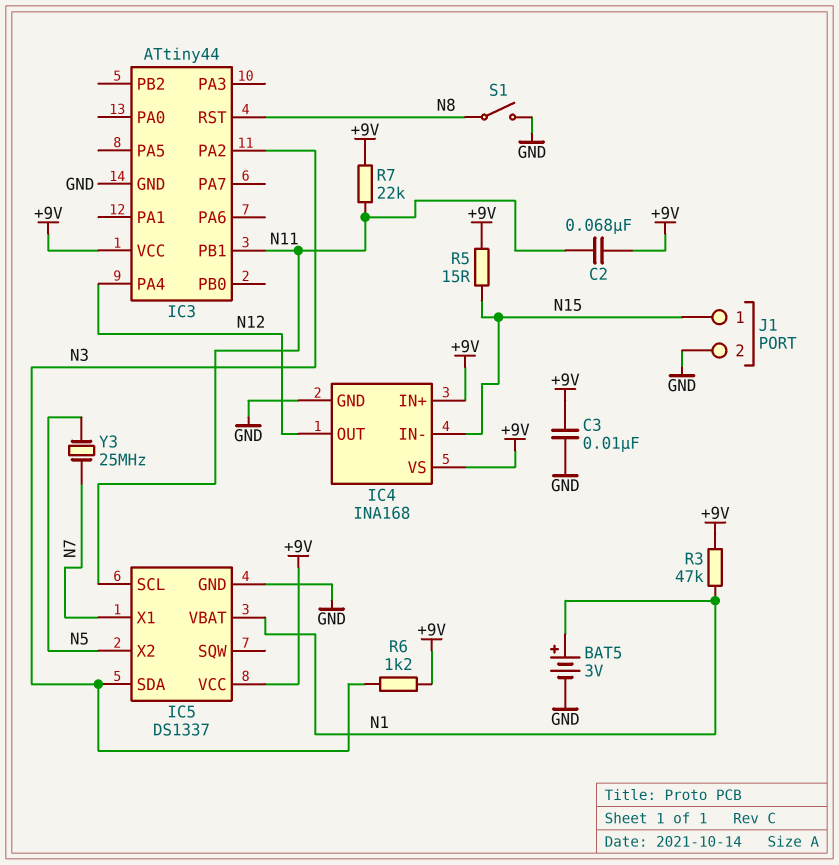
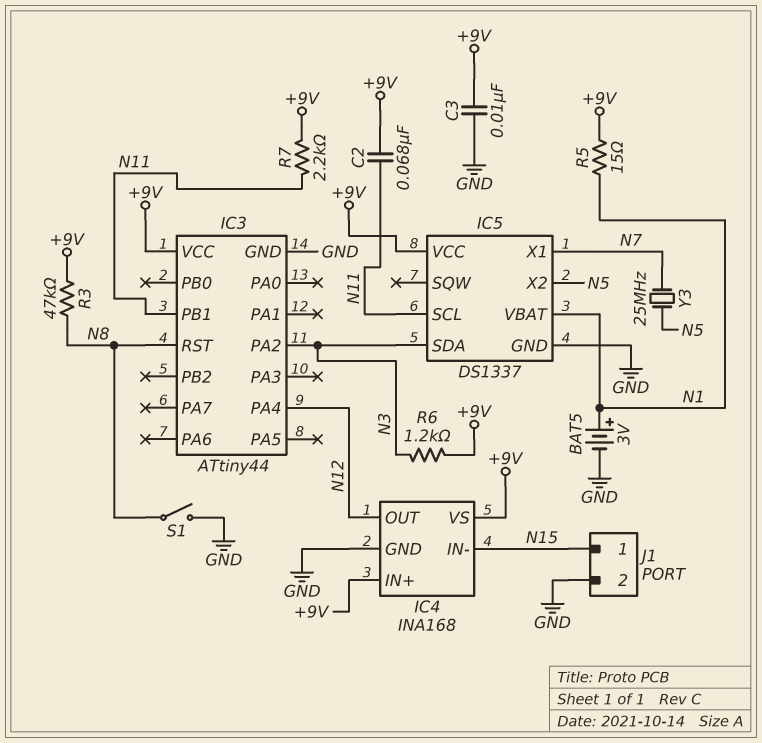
R3: 47k (+9V, N1) -> 47k (+9V, N8)
R5: 15 (+9V, N15) -> 15 (+9V, N1)
R7: 22k (+9V, N11) -> 2.2k (+9V, N11)

